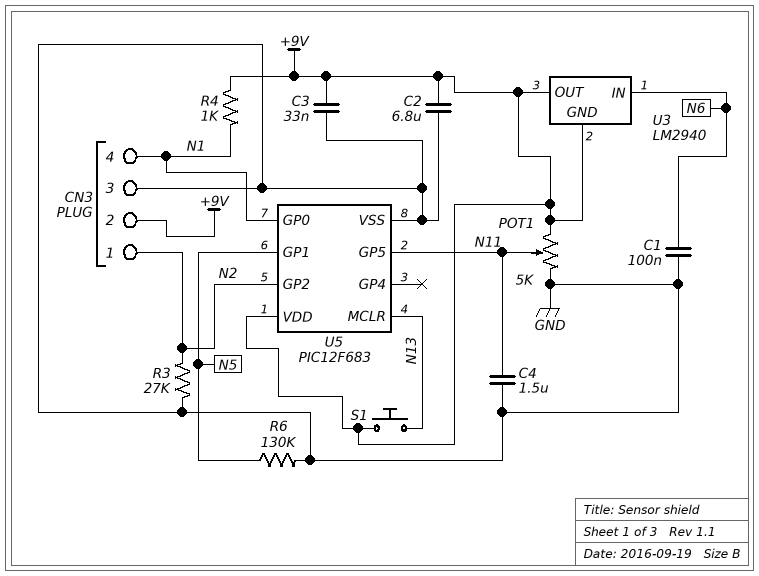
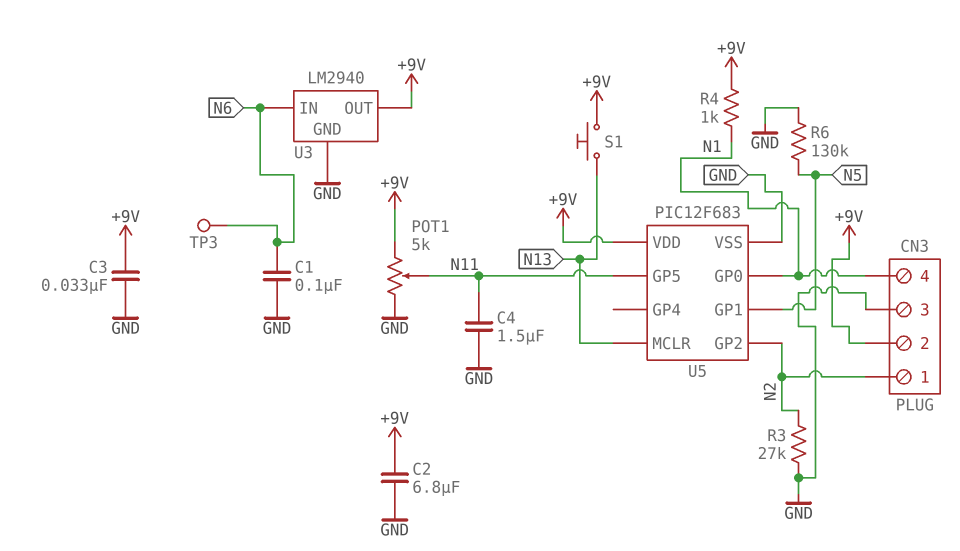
TP3: none -> test point (N6)
U3 pin GND: +9V -> GND

